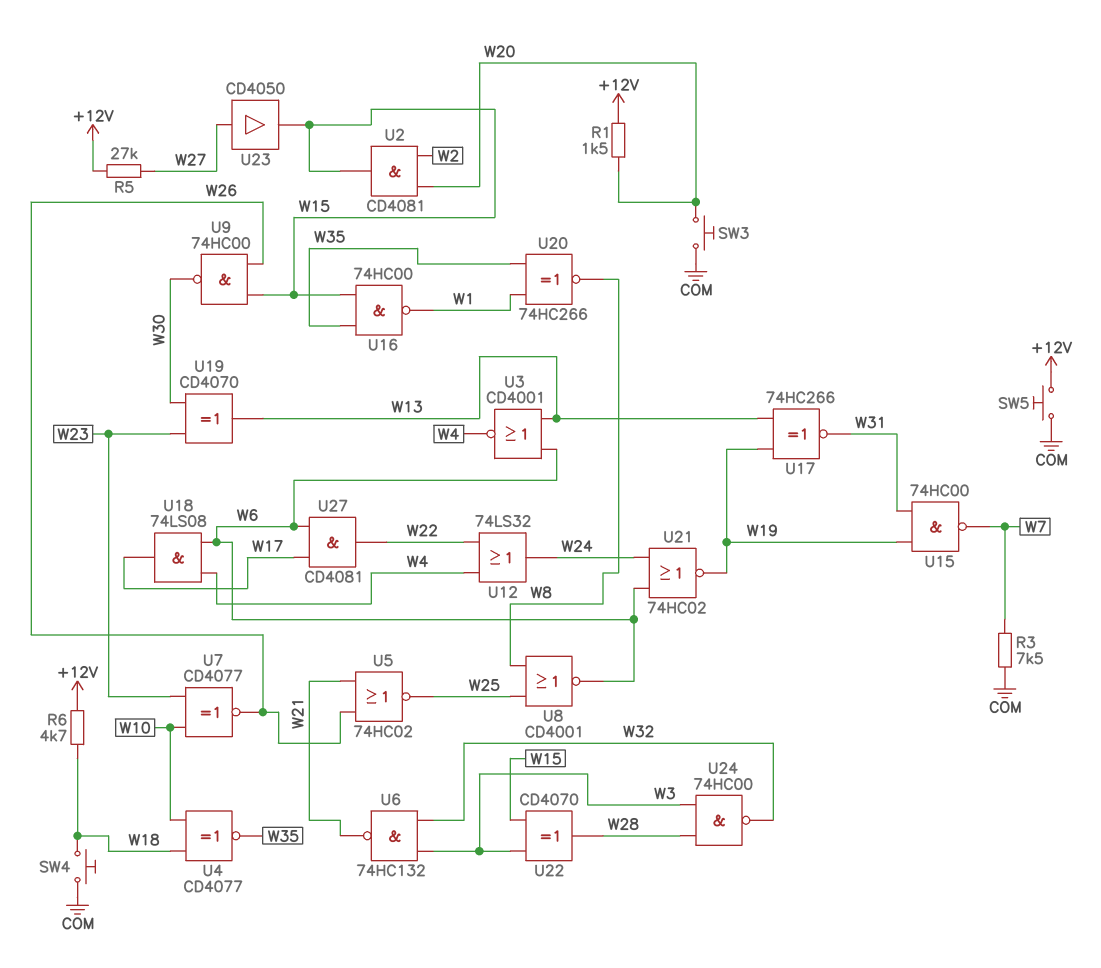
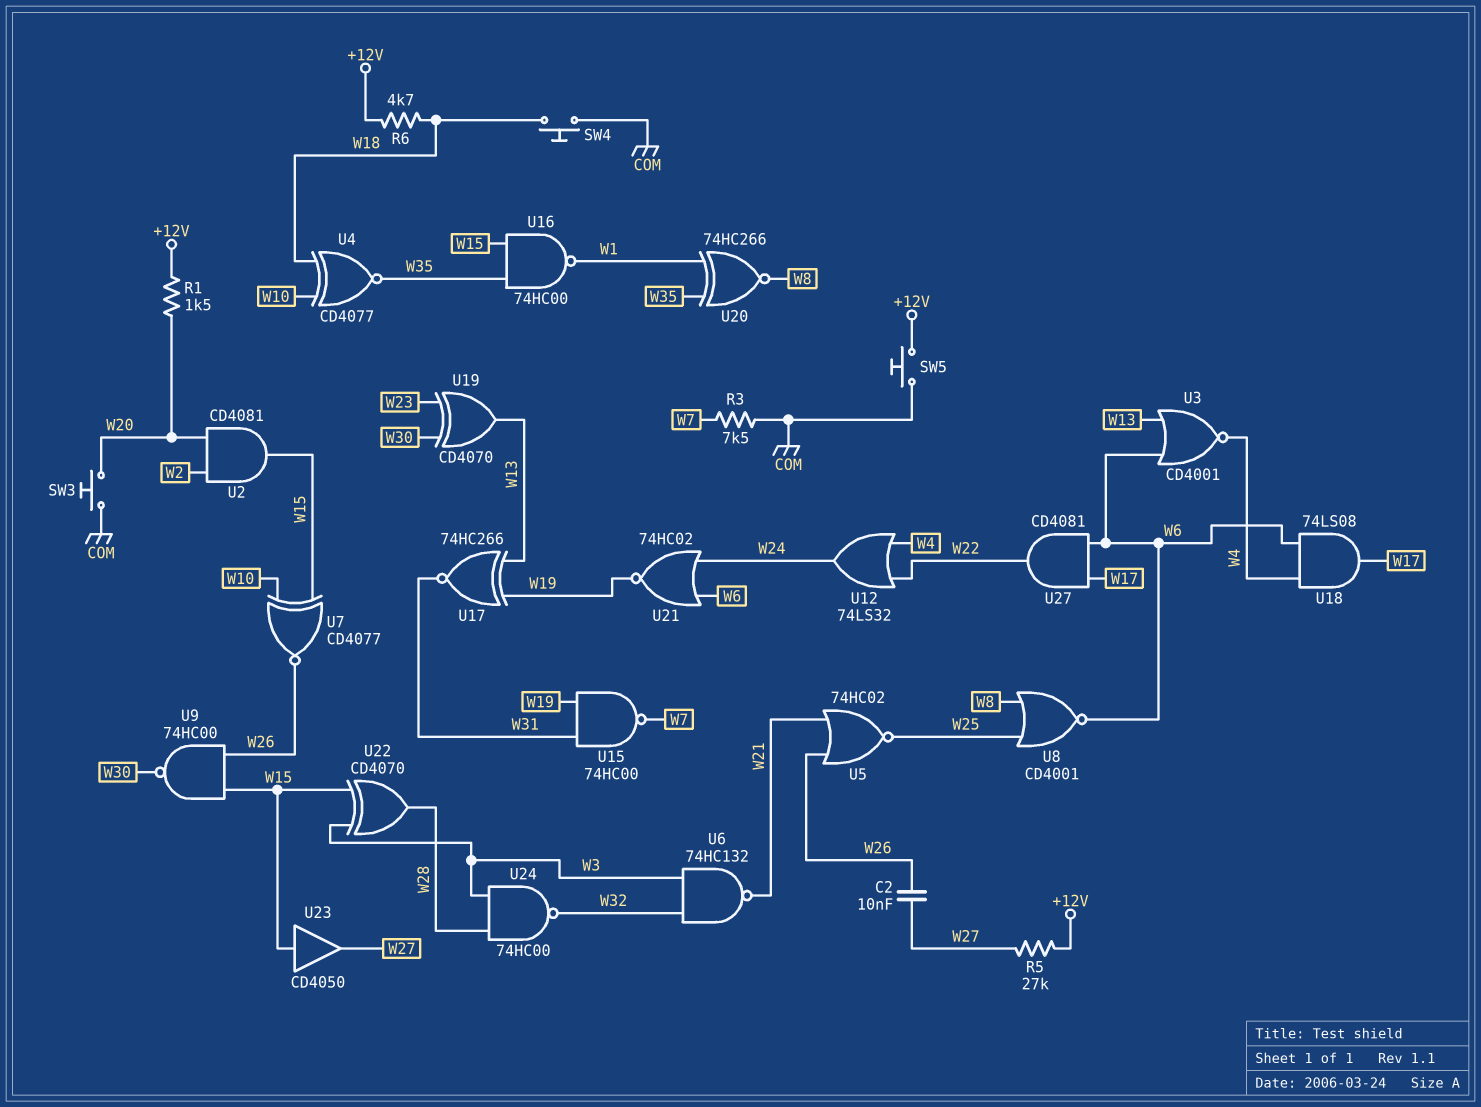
C2: none -> 10nF (W26, W27)
U7: XNOR CD4077 (in W10, in W23, out W26) -> XNOR CD4077 (in W10, in W15, out W26)
U23: buffer CD4050 (in W27, out W15) -> buffer CD4050 (in W15, out W27)

